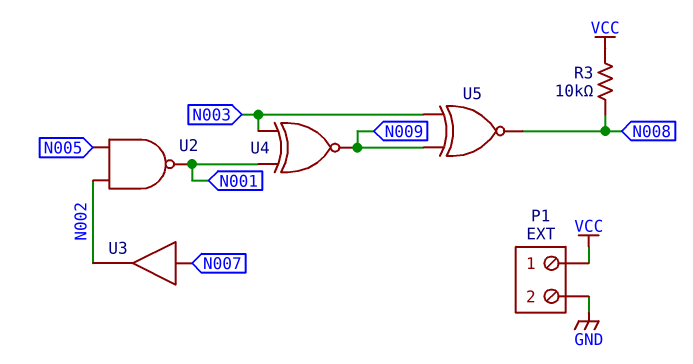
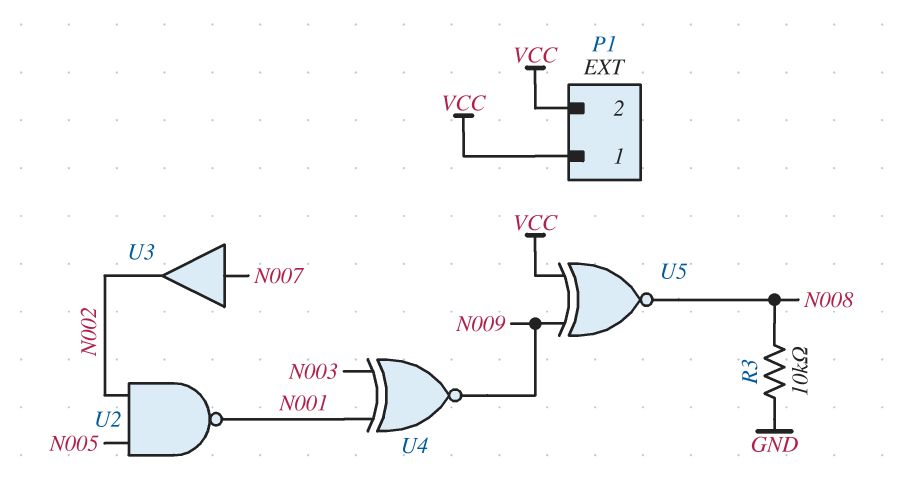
P1 pin 2: GND -> VCC
R3: 10k (N008, VCC) -> 10k (GND, N008)
U5: XNOR (in N003, in N009, out N008) -> XNOR (in N009, in VCC, out N008)

